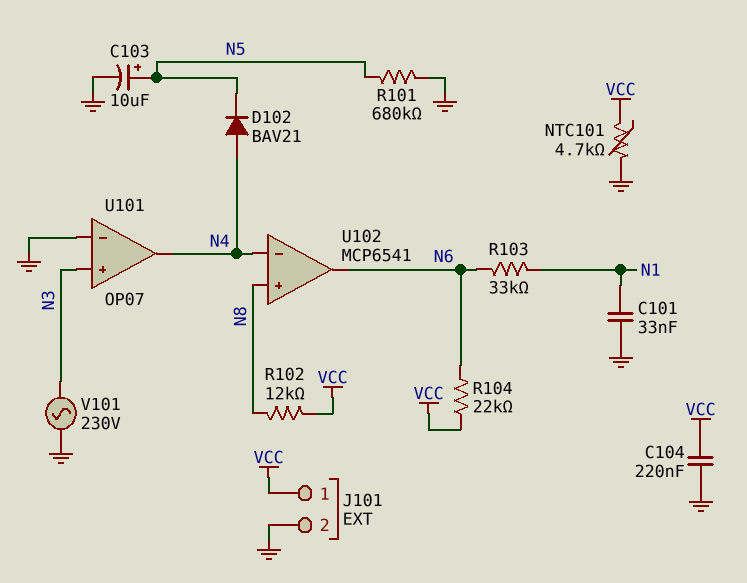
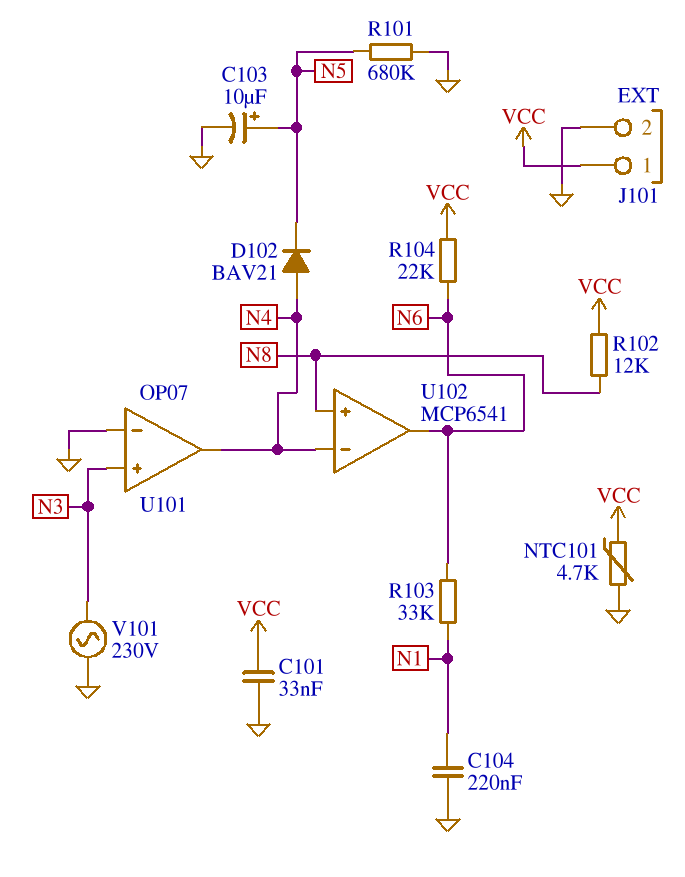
C101: 33nF (GND, N1) -> 33nF (GND, VCC)
C104: 220nF (GND, VCC) -> 220nF (GND, N1)

